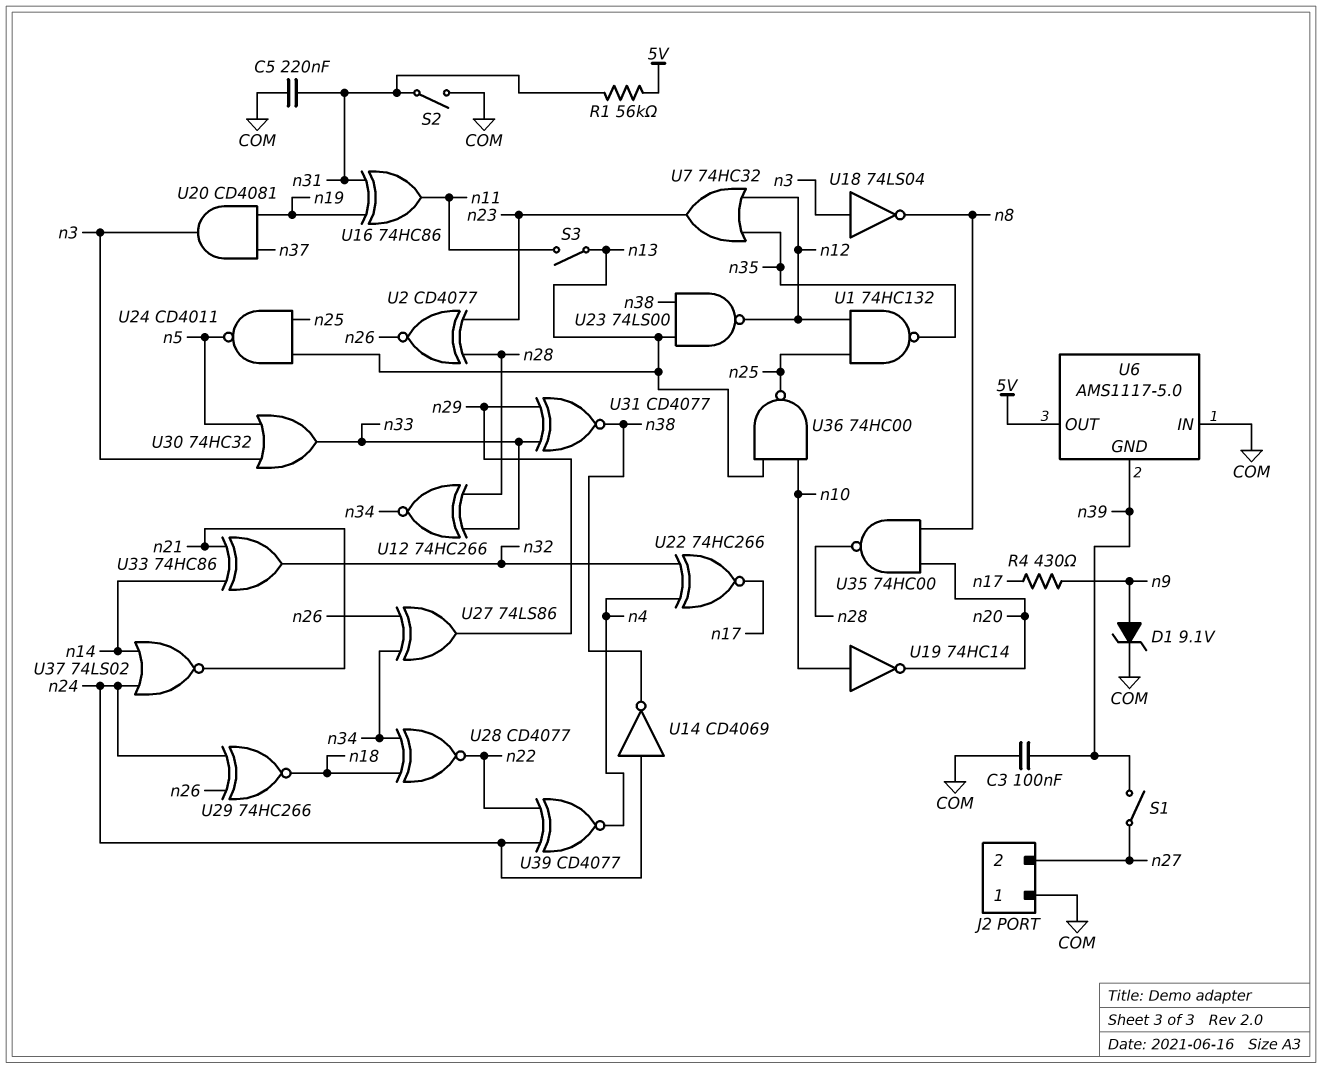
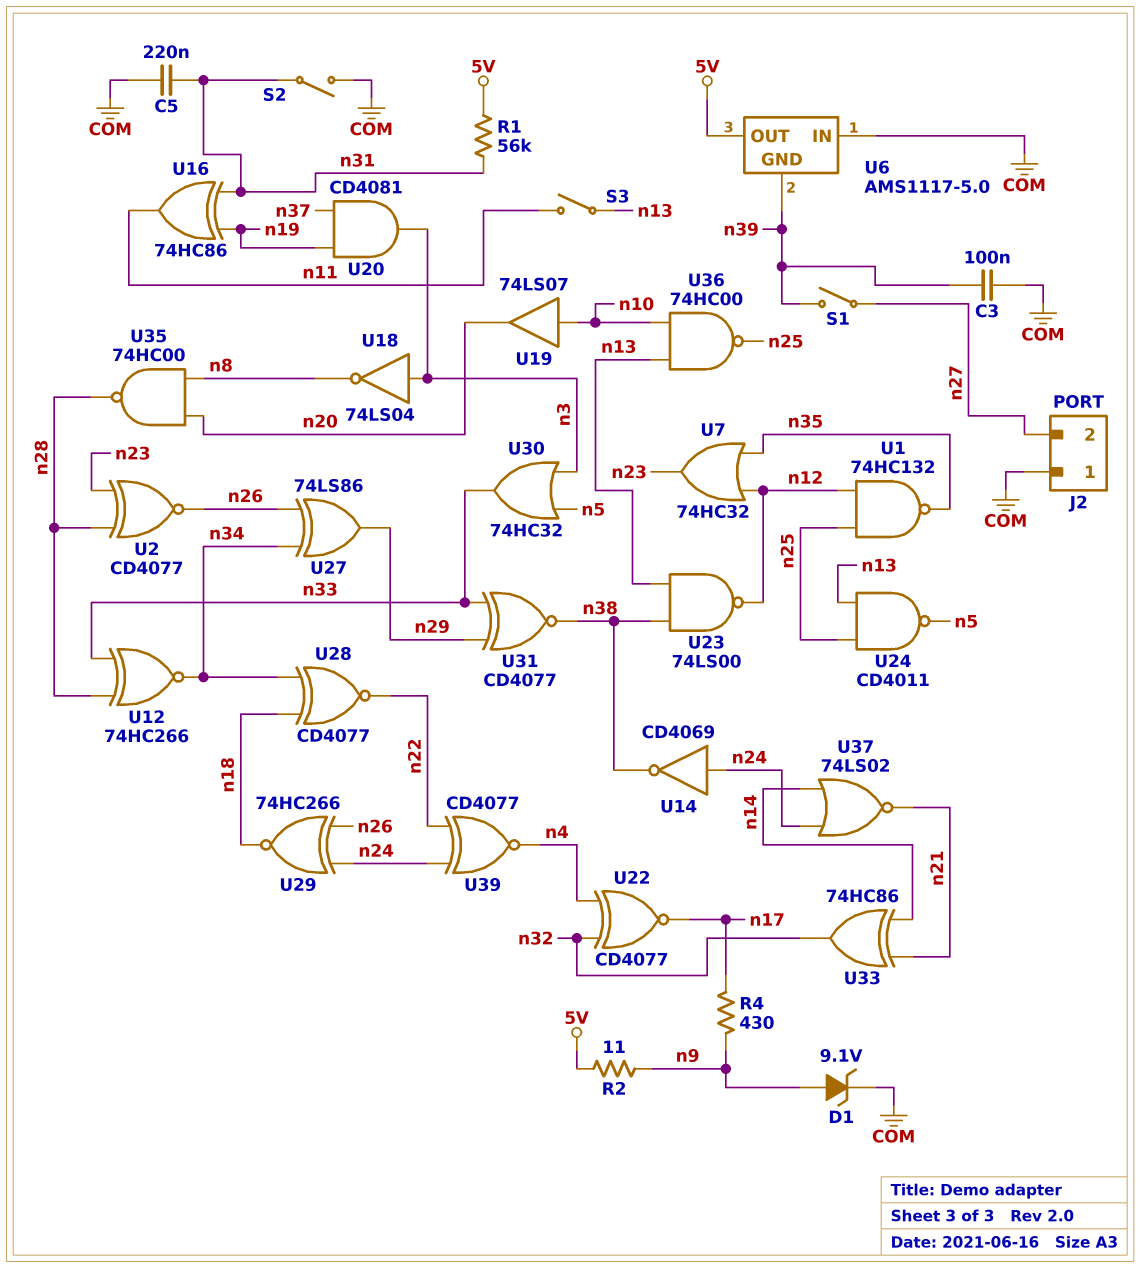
R2: none -> 11 (5V, n9)
U19: NOT 74HC14 (in n10, out n20) -> buffer 74LS07 (in n10, out n20)
U22: XNOR 74HC266 (in n4, in n32, out n17) -> XNOR CD4077 (in n4, in n32, out n17)

